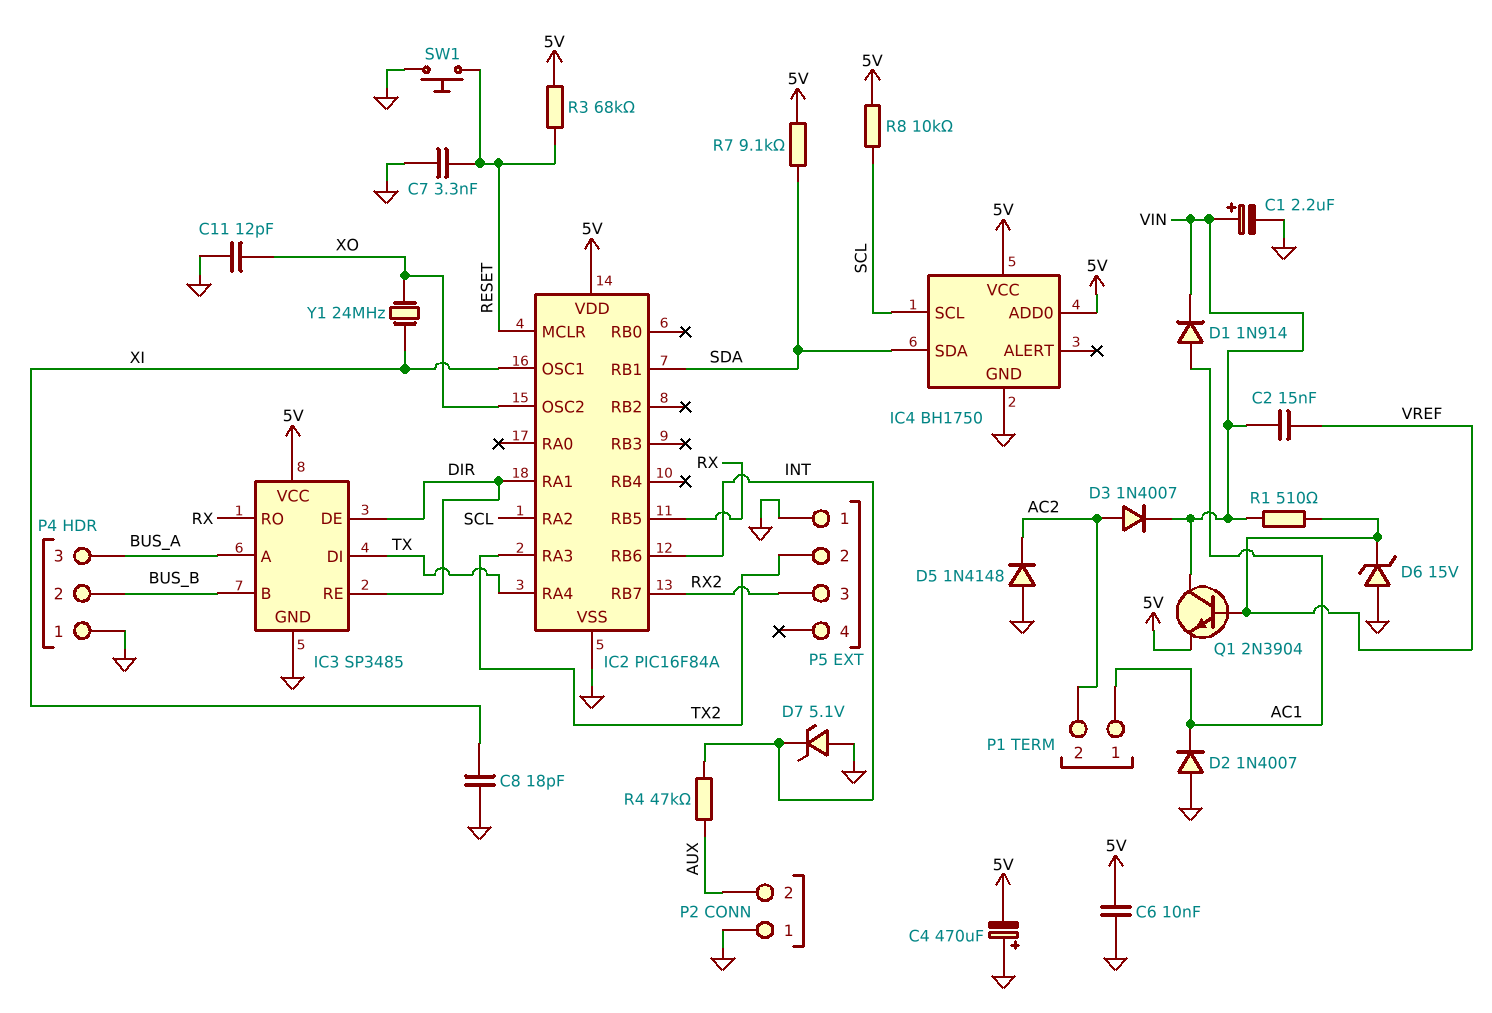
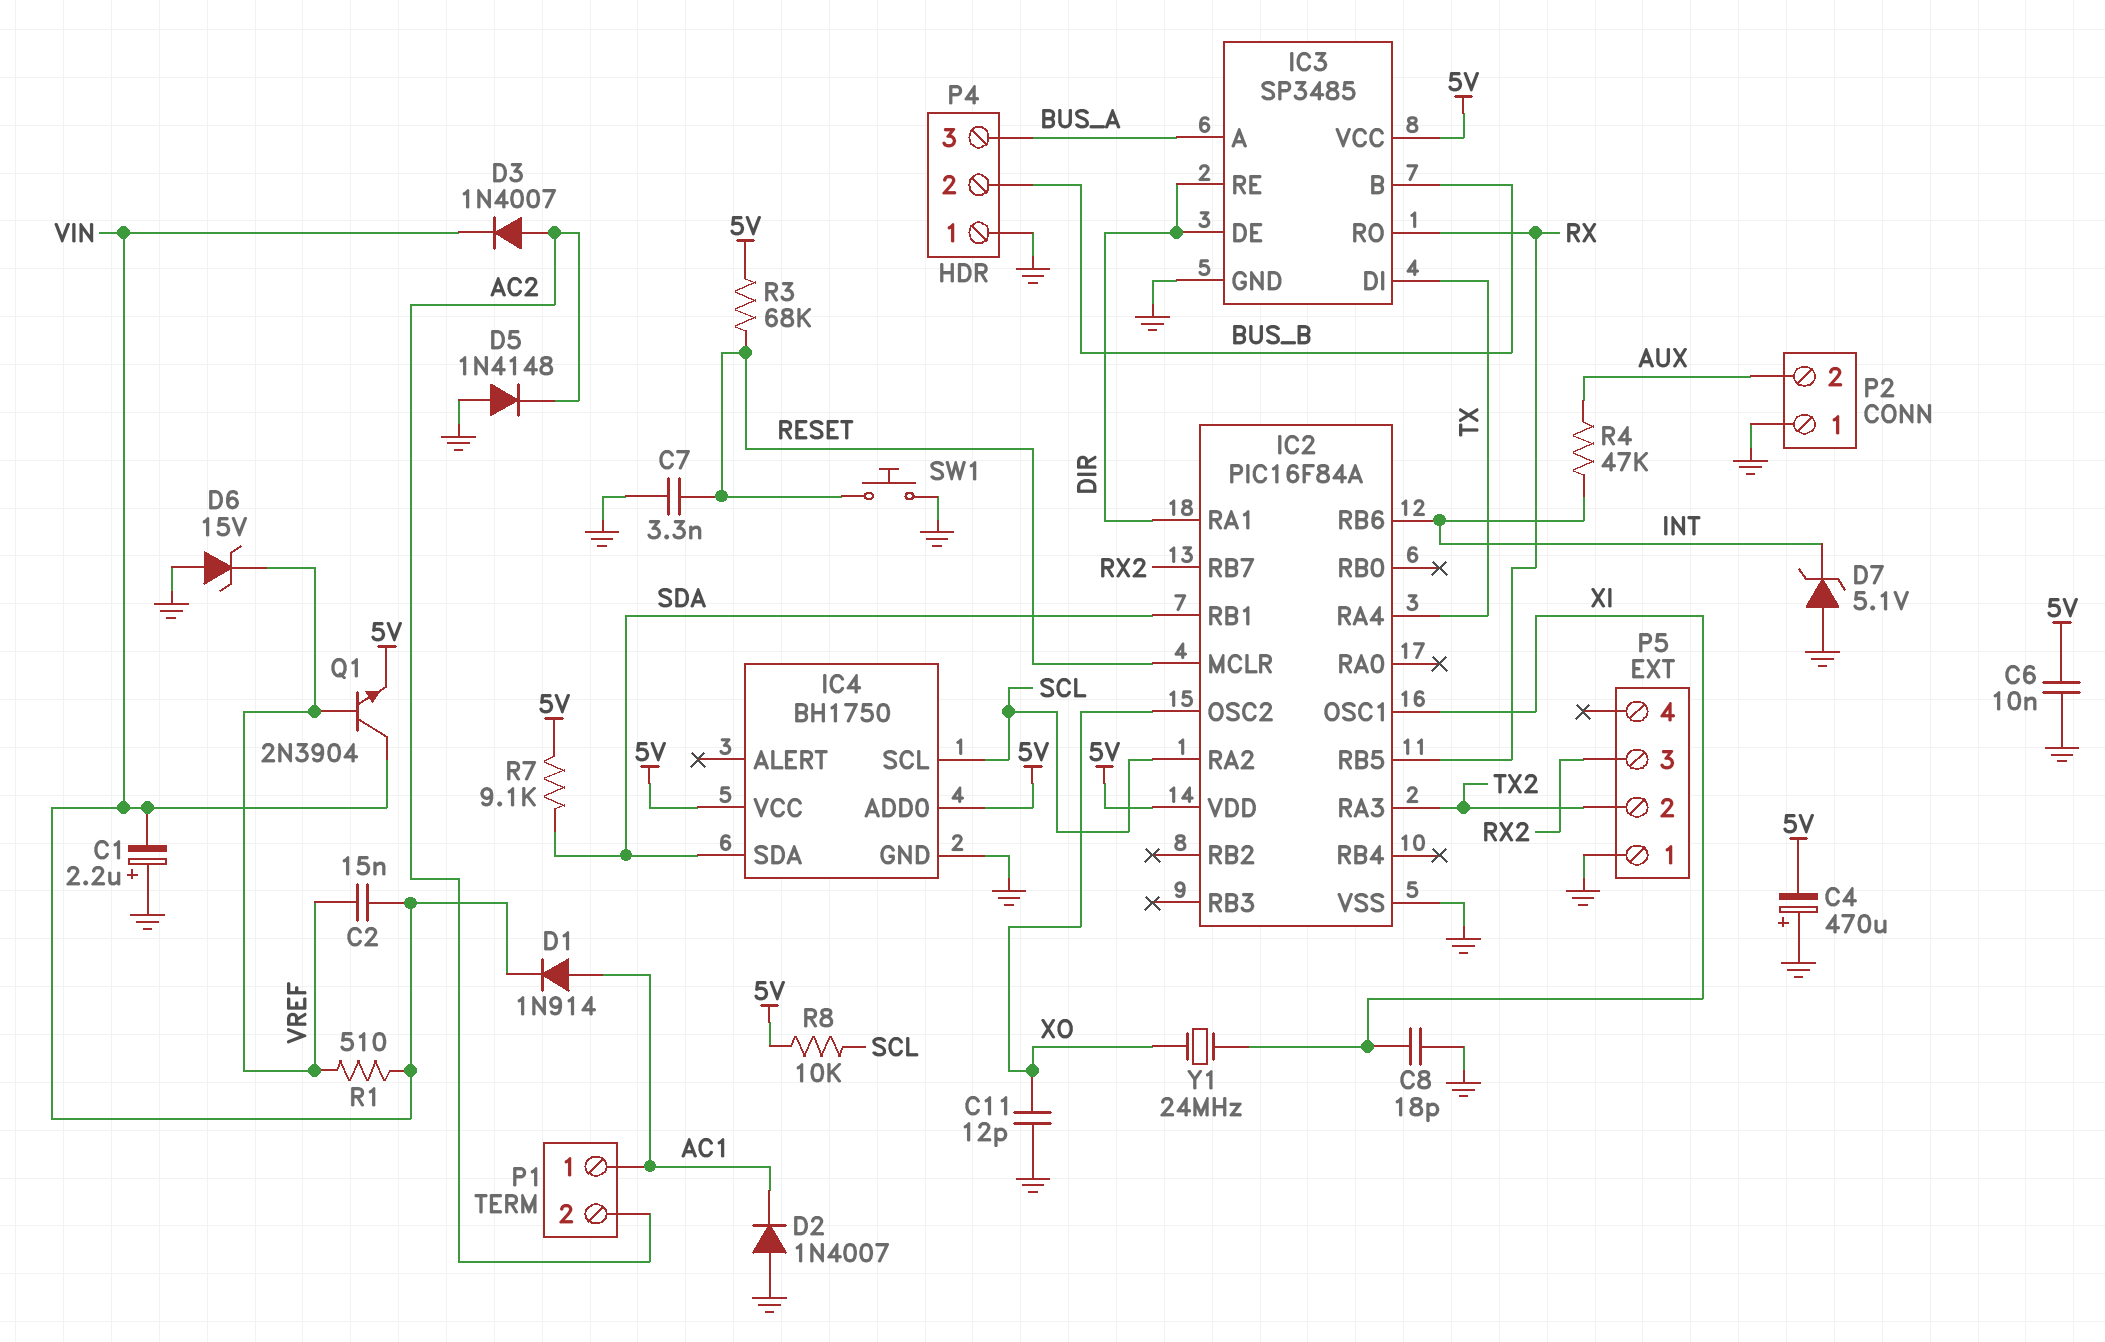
C1: 2.2uF (plus VIN, minus GND) -> 2.2uF (plus GND, minus VIN)

